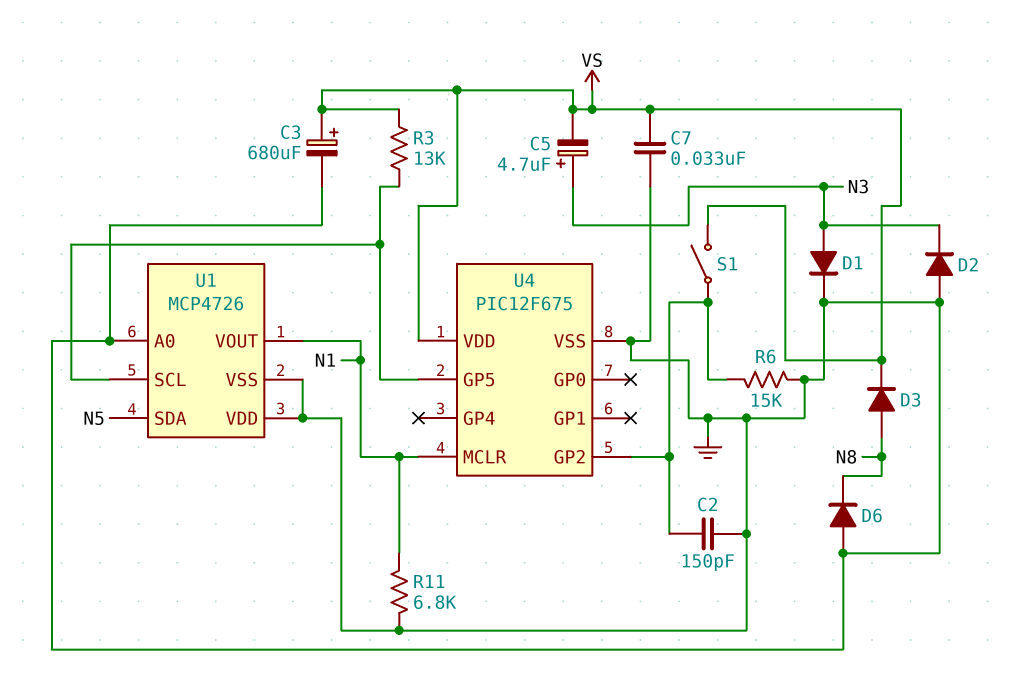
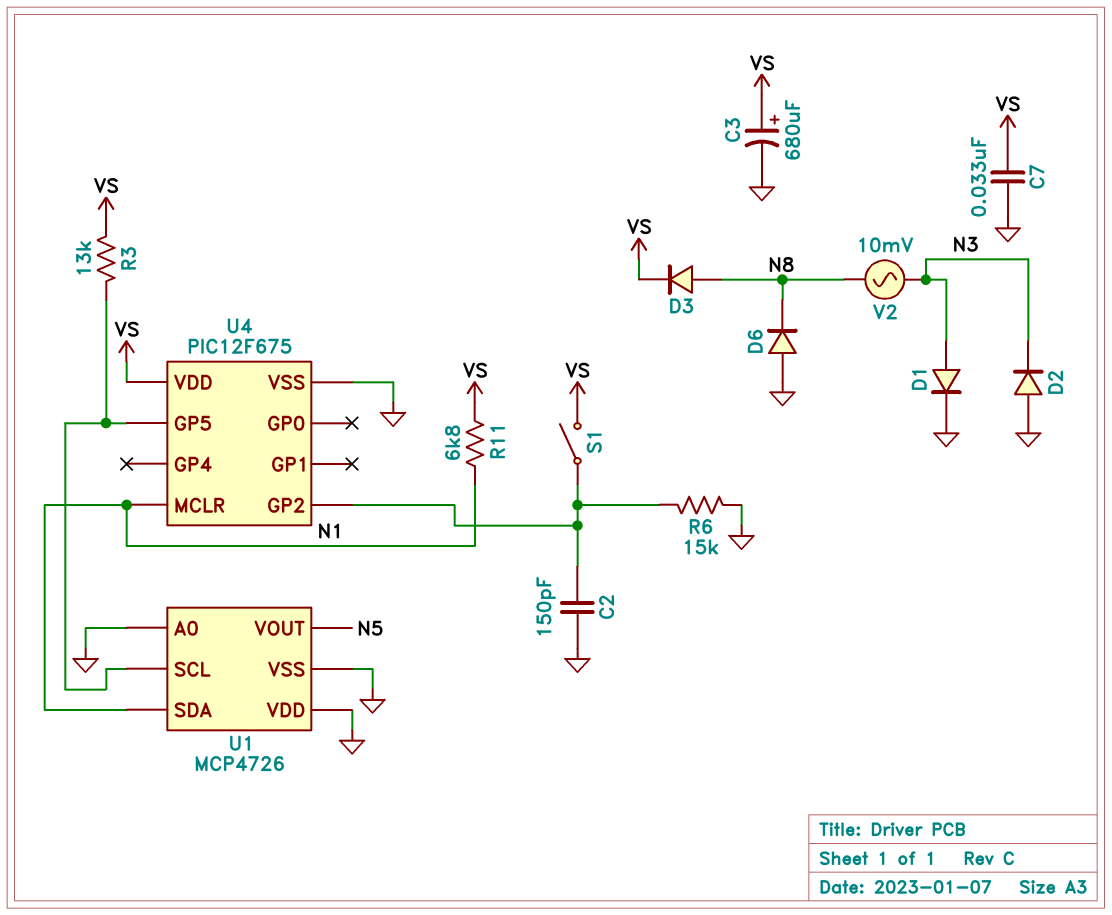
C5: 4.7uF (plus N3, minus VS) -> none
R11: 6.8k (GND, N1) -> 6.8k (N1, VS)
U1 pin SDA: N5 -> N1
U1 pin VOUT: N1 -> N5
V2: none -> AC 10mV (N3, N8)

